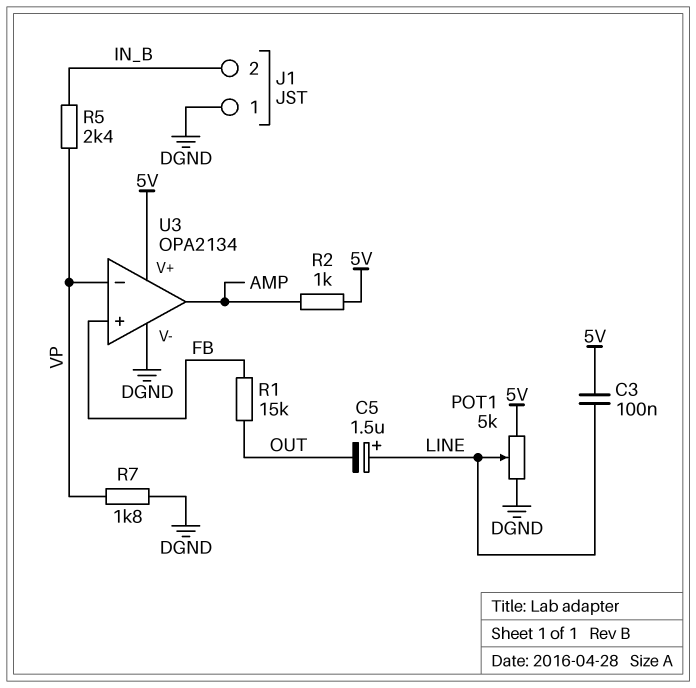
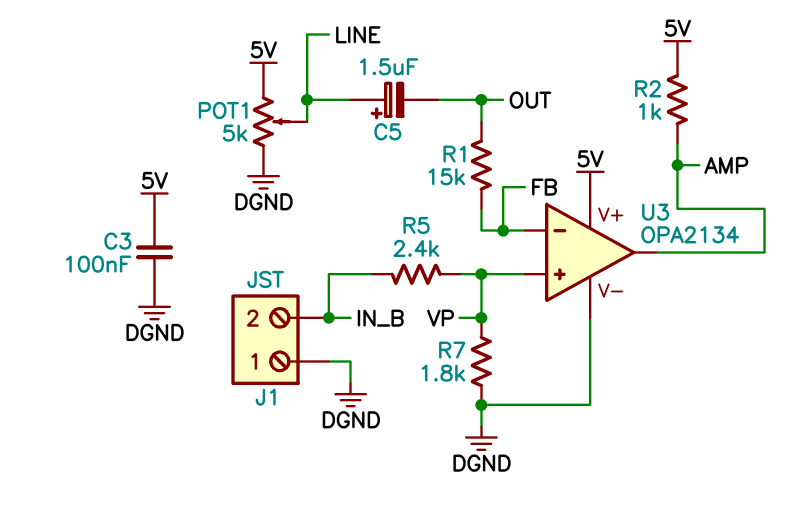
C3: 100nF (5V, LINE) -> 100nF (5V, DGND)
U3 pin in+: FB -> VP
U3 pin in-: VP -> FB

